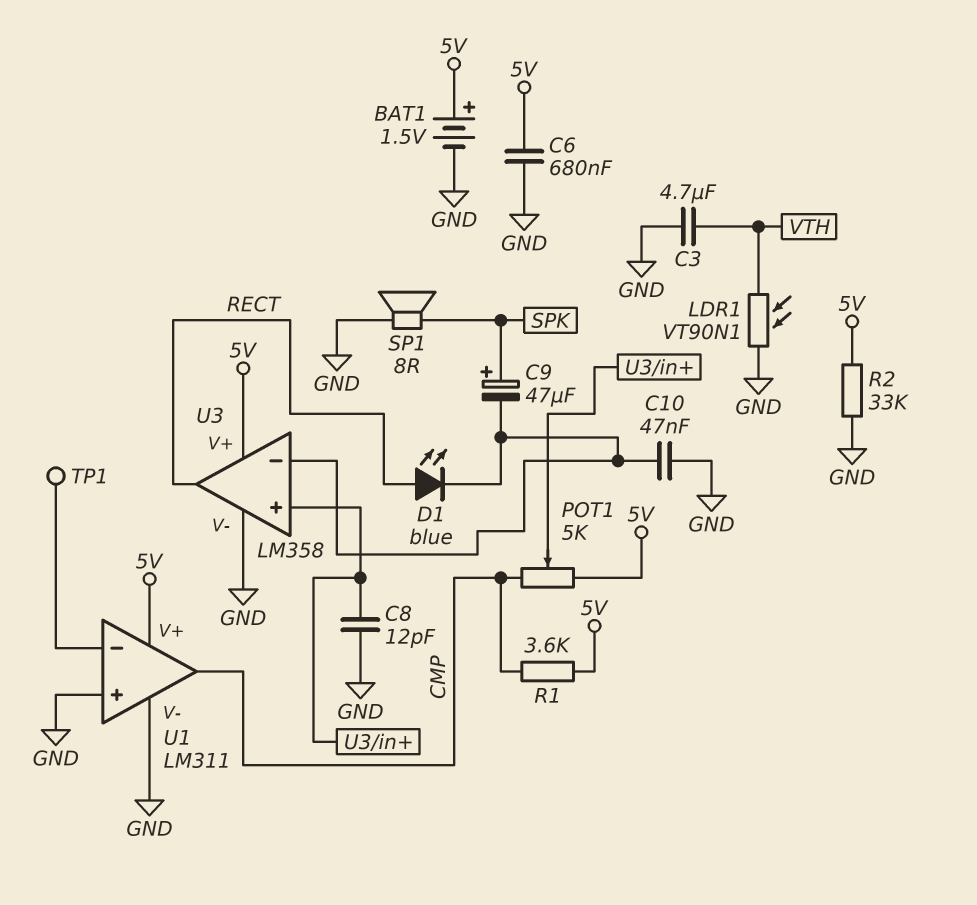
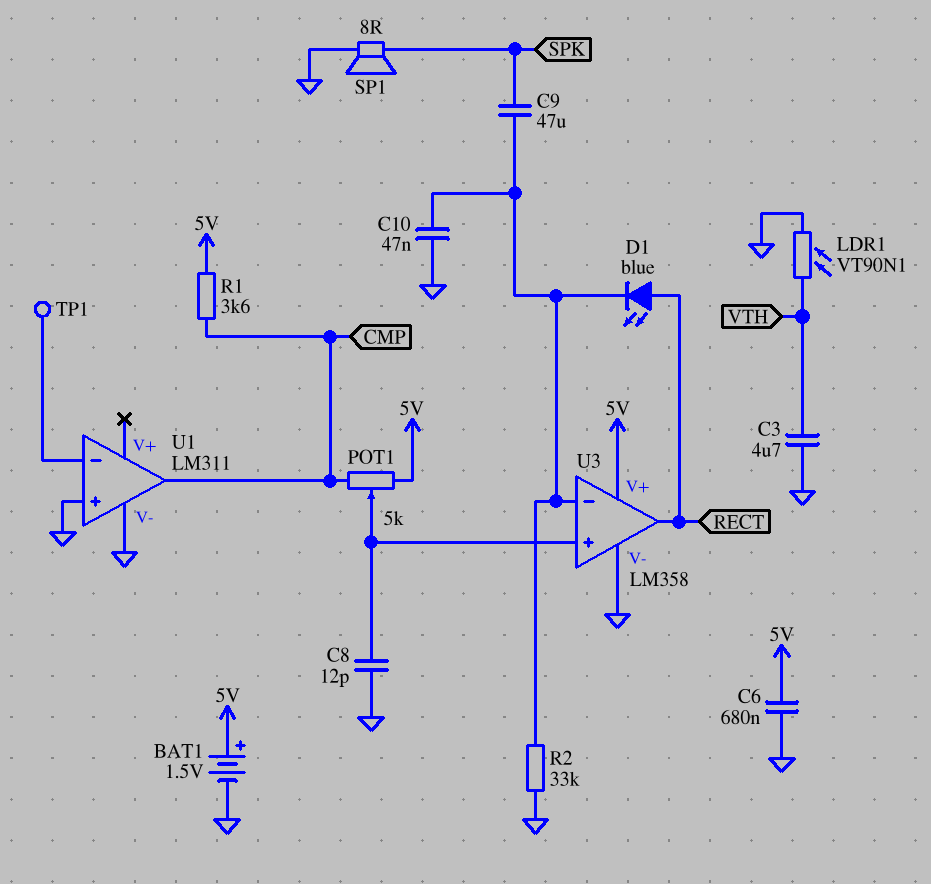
C9: 47uF (plus SPK, minus U3/in-) -> 47uF (SPK, U3/in-)
R2: 33k (5V, GND) -> 33k (GND, U3/in-)
U1 pin V+: 5V -> none

